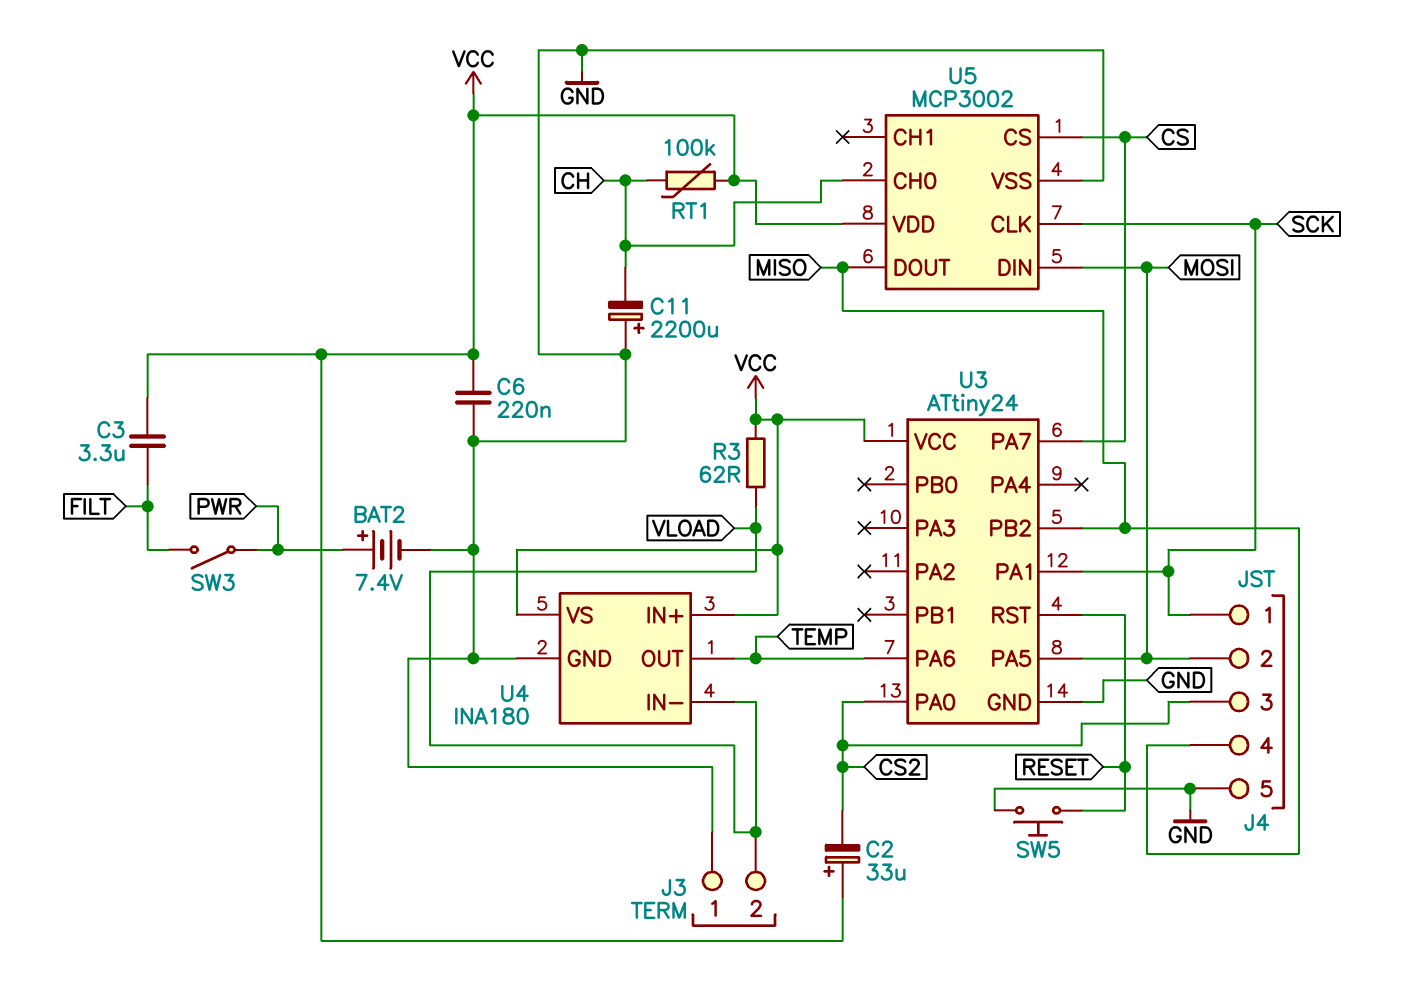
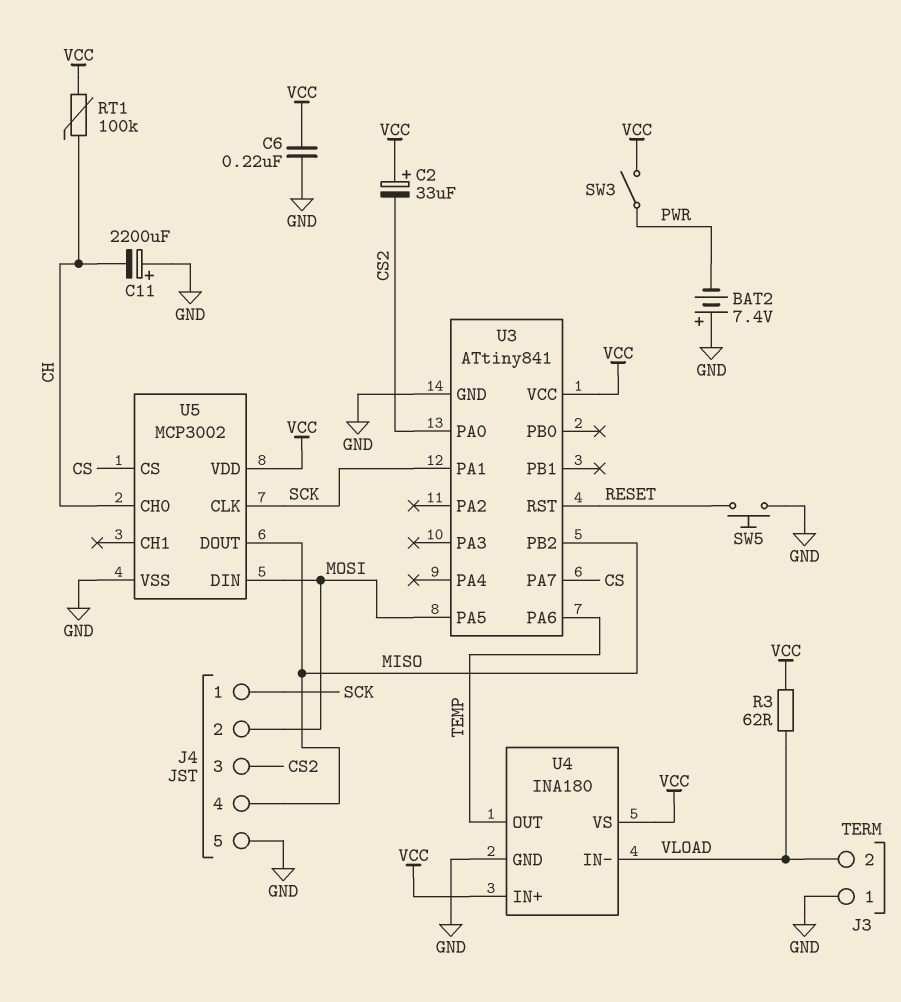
BAT2: 7.4V (plus PWR, minus GND) -> 7.4V (plus GND, minus PWR)
C3: 3.3uF (FILT, VCC) -> none
SW3: switch (FILT, PWR) -> switch (PWR, VCC)
U3: ATtiny24 -> ATtiny841

